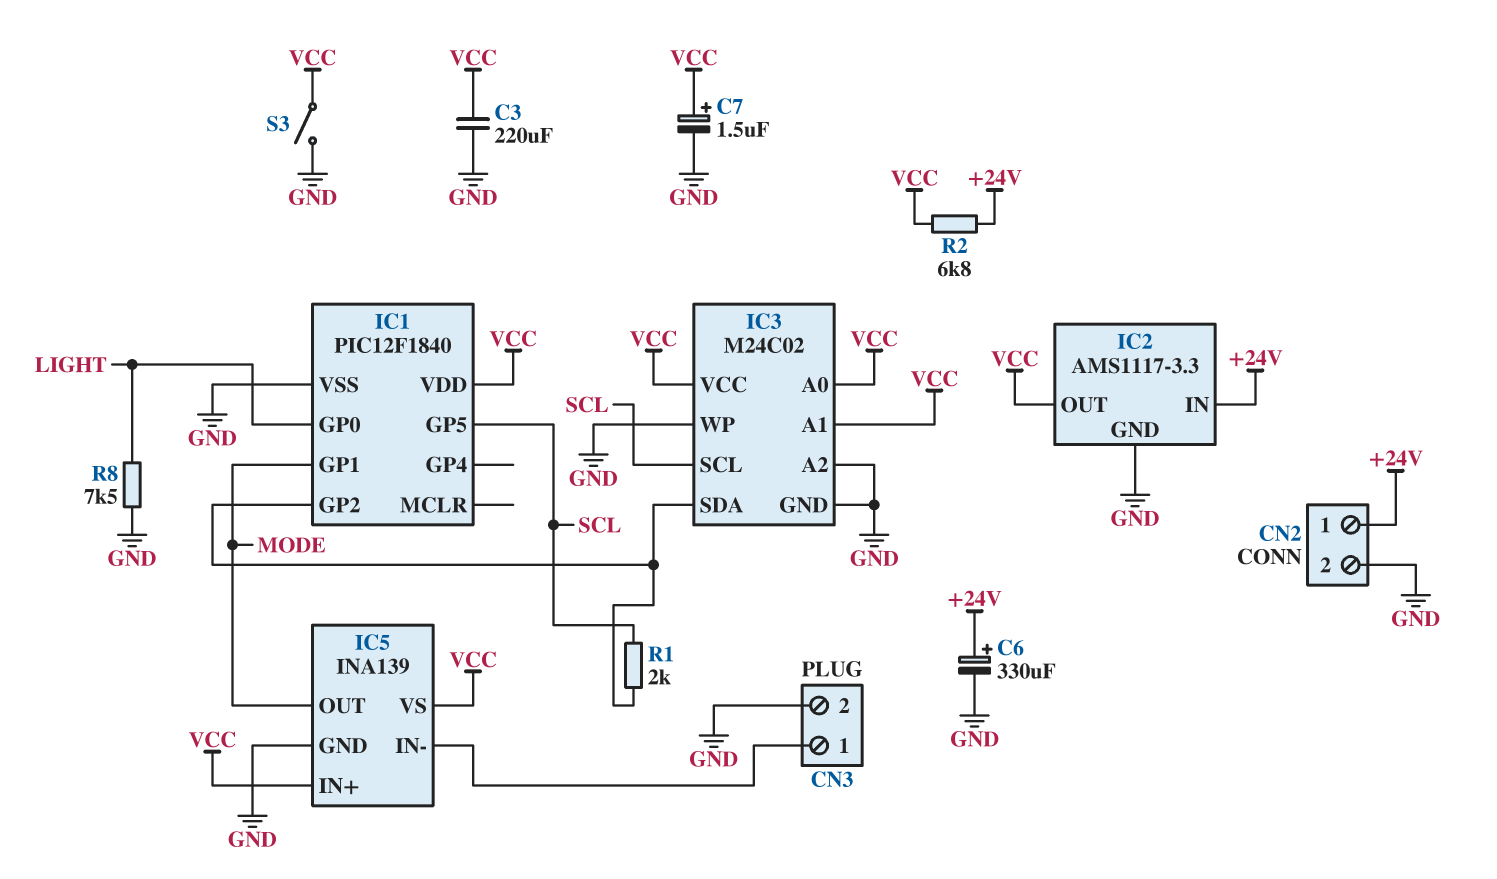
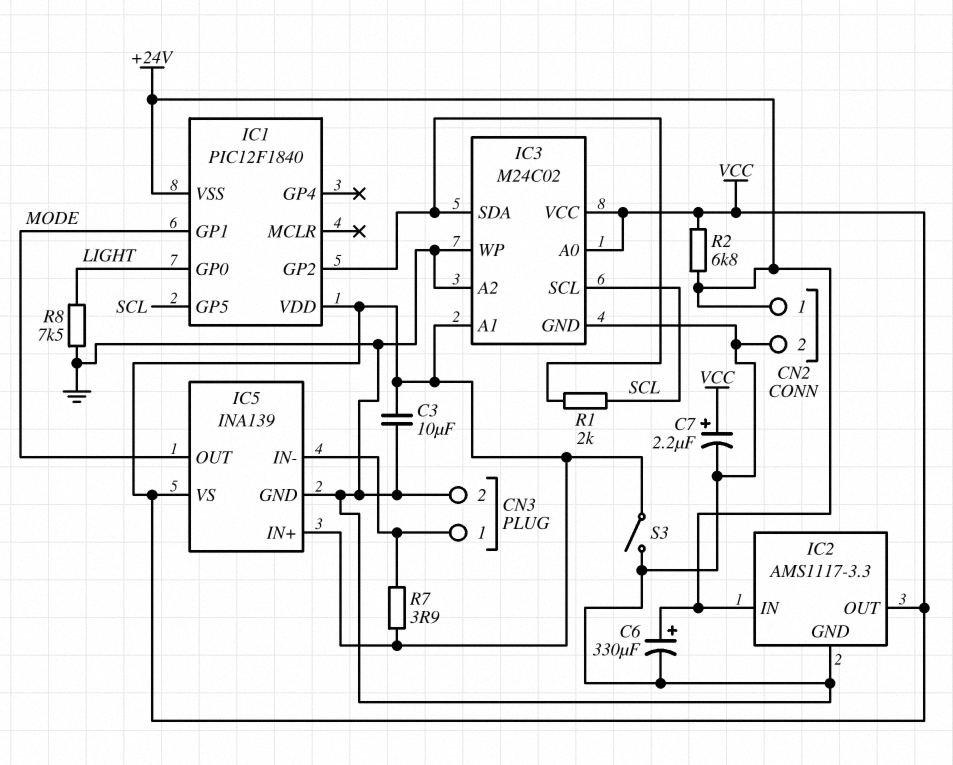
C3: 220uF (GND, VCC) -> 10uF (GND, VCC)
C7: 1.5uF (plus VCC, minus GND) -> 2.2uF (plus VCC, minus GND)
IC1 pin VSS: GND -> +24V
R7: none -> 3.9 (CN3/1, VCC)

